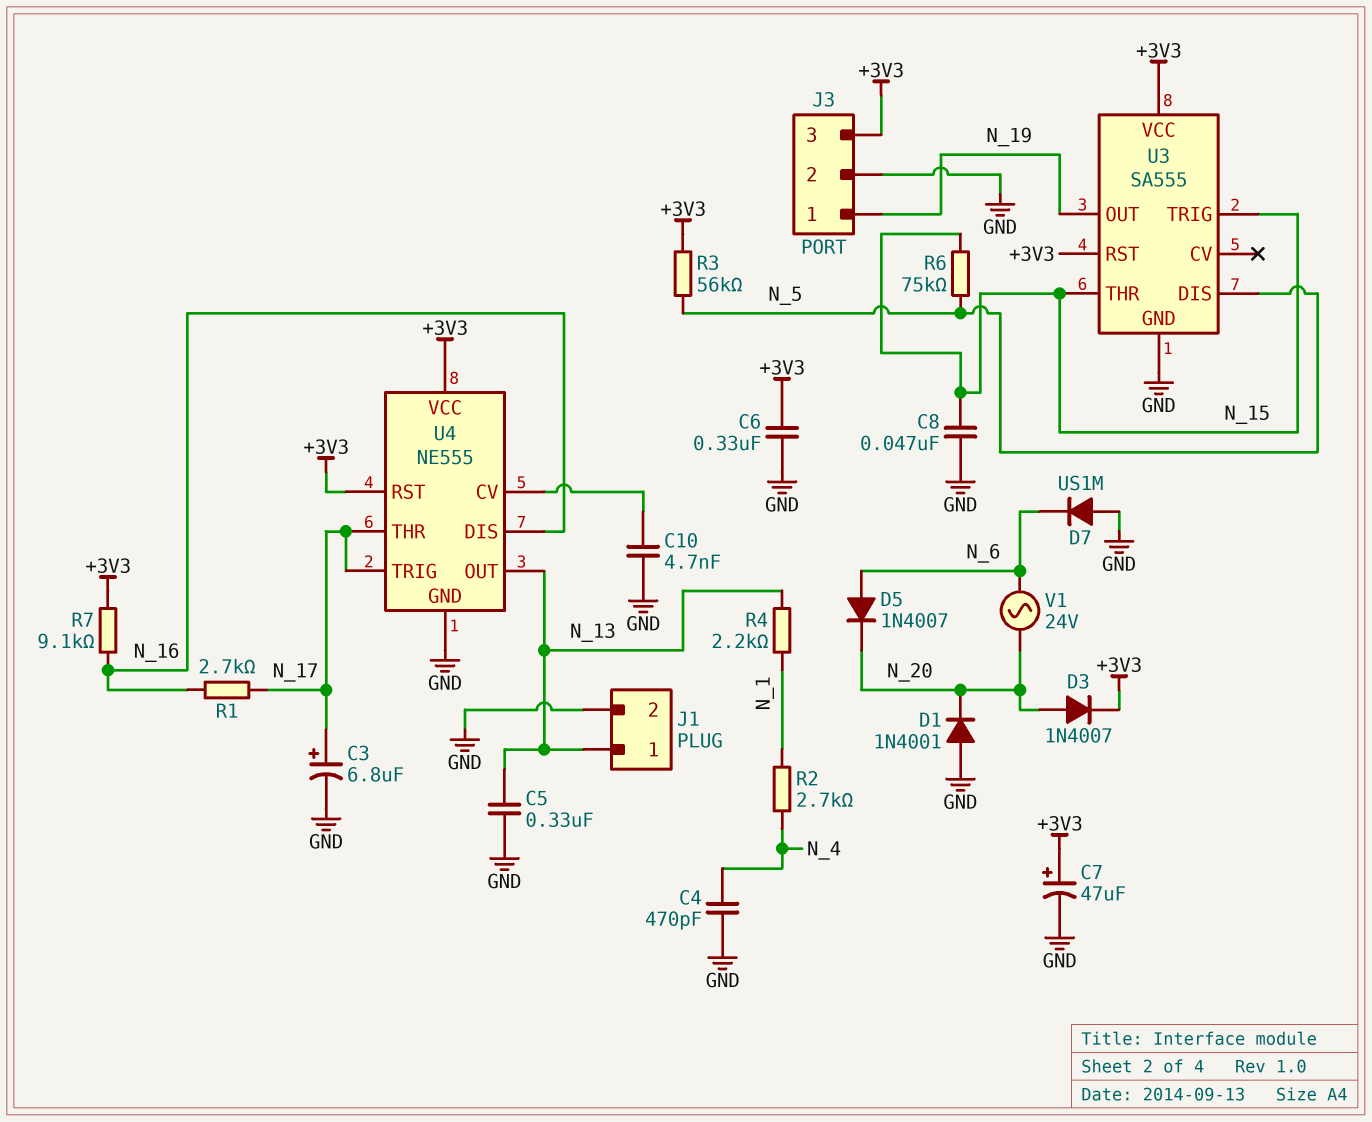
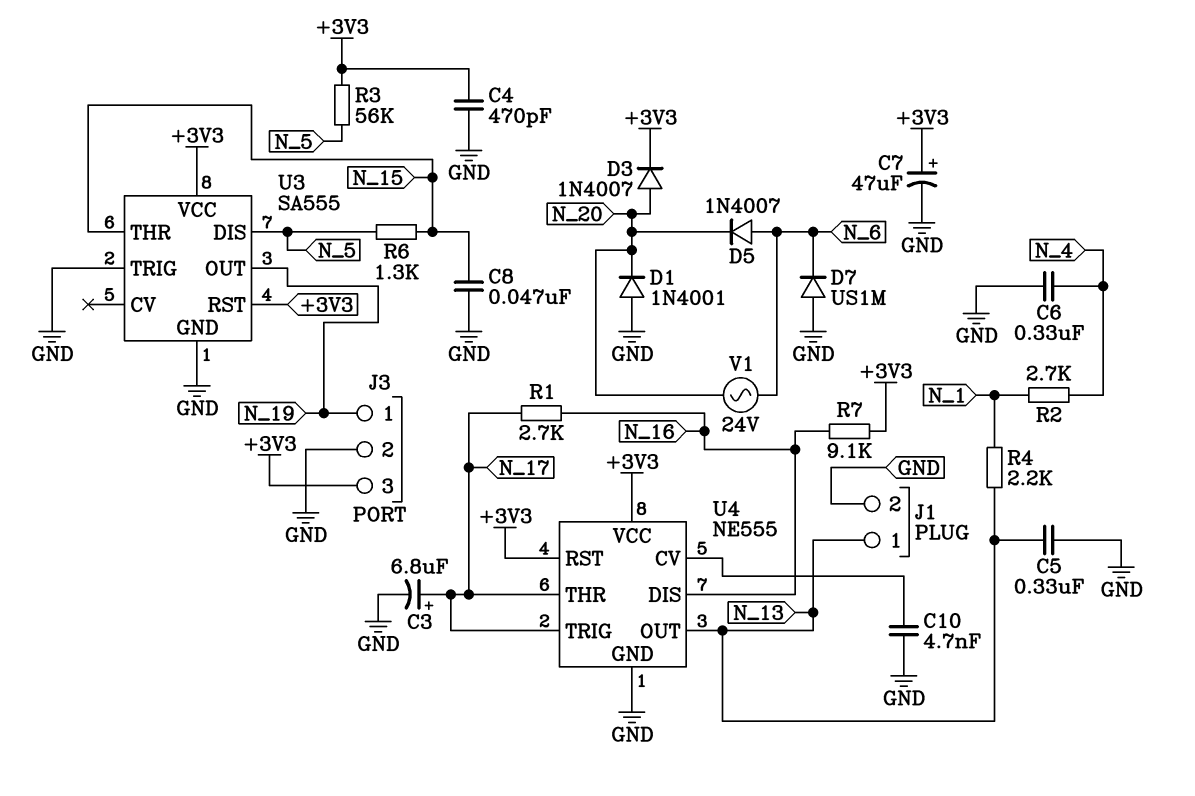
C4: 470pF (GND, N_4) -> 470pF (+3V3, GND)
C6: 330nF (+3V3, GND) -> 330nF (GND, N_4)
R6: 75k (N_5, N_15) -> 1.3k (N_5, N_15)
U3 pin TRIG: N_15 -> GND

